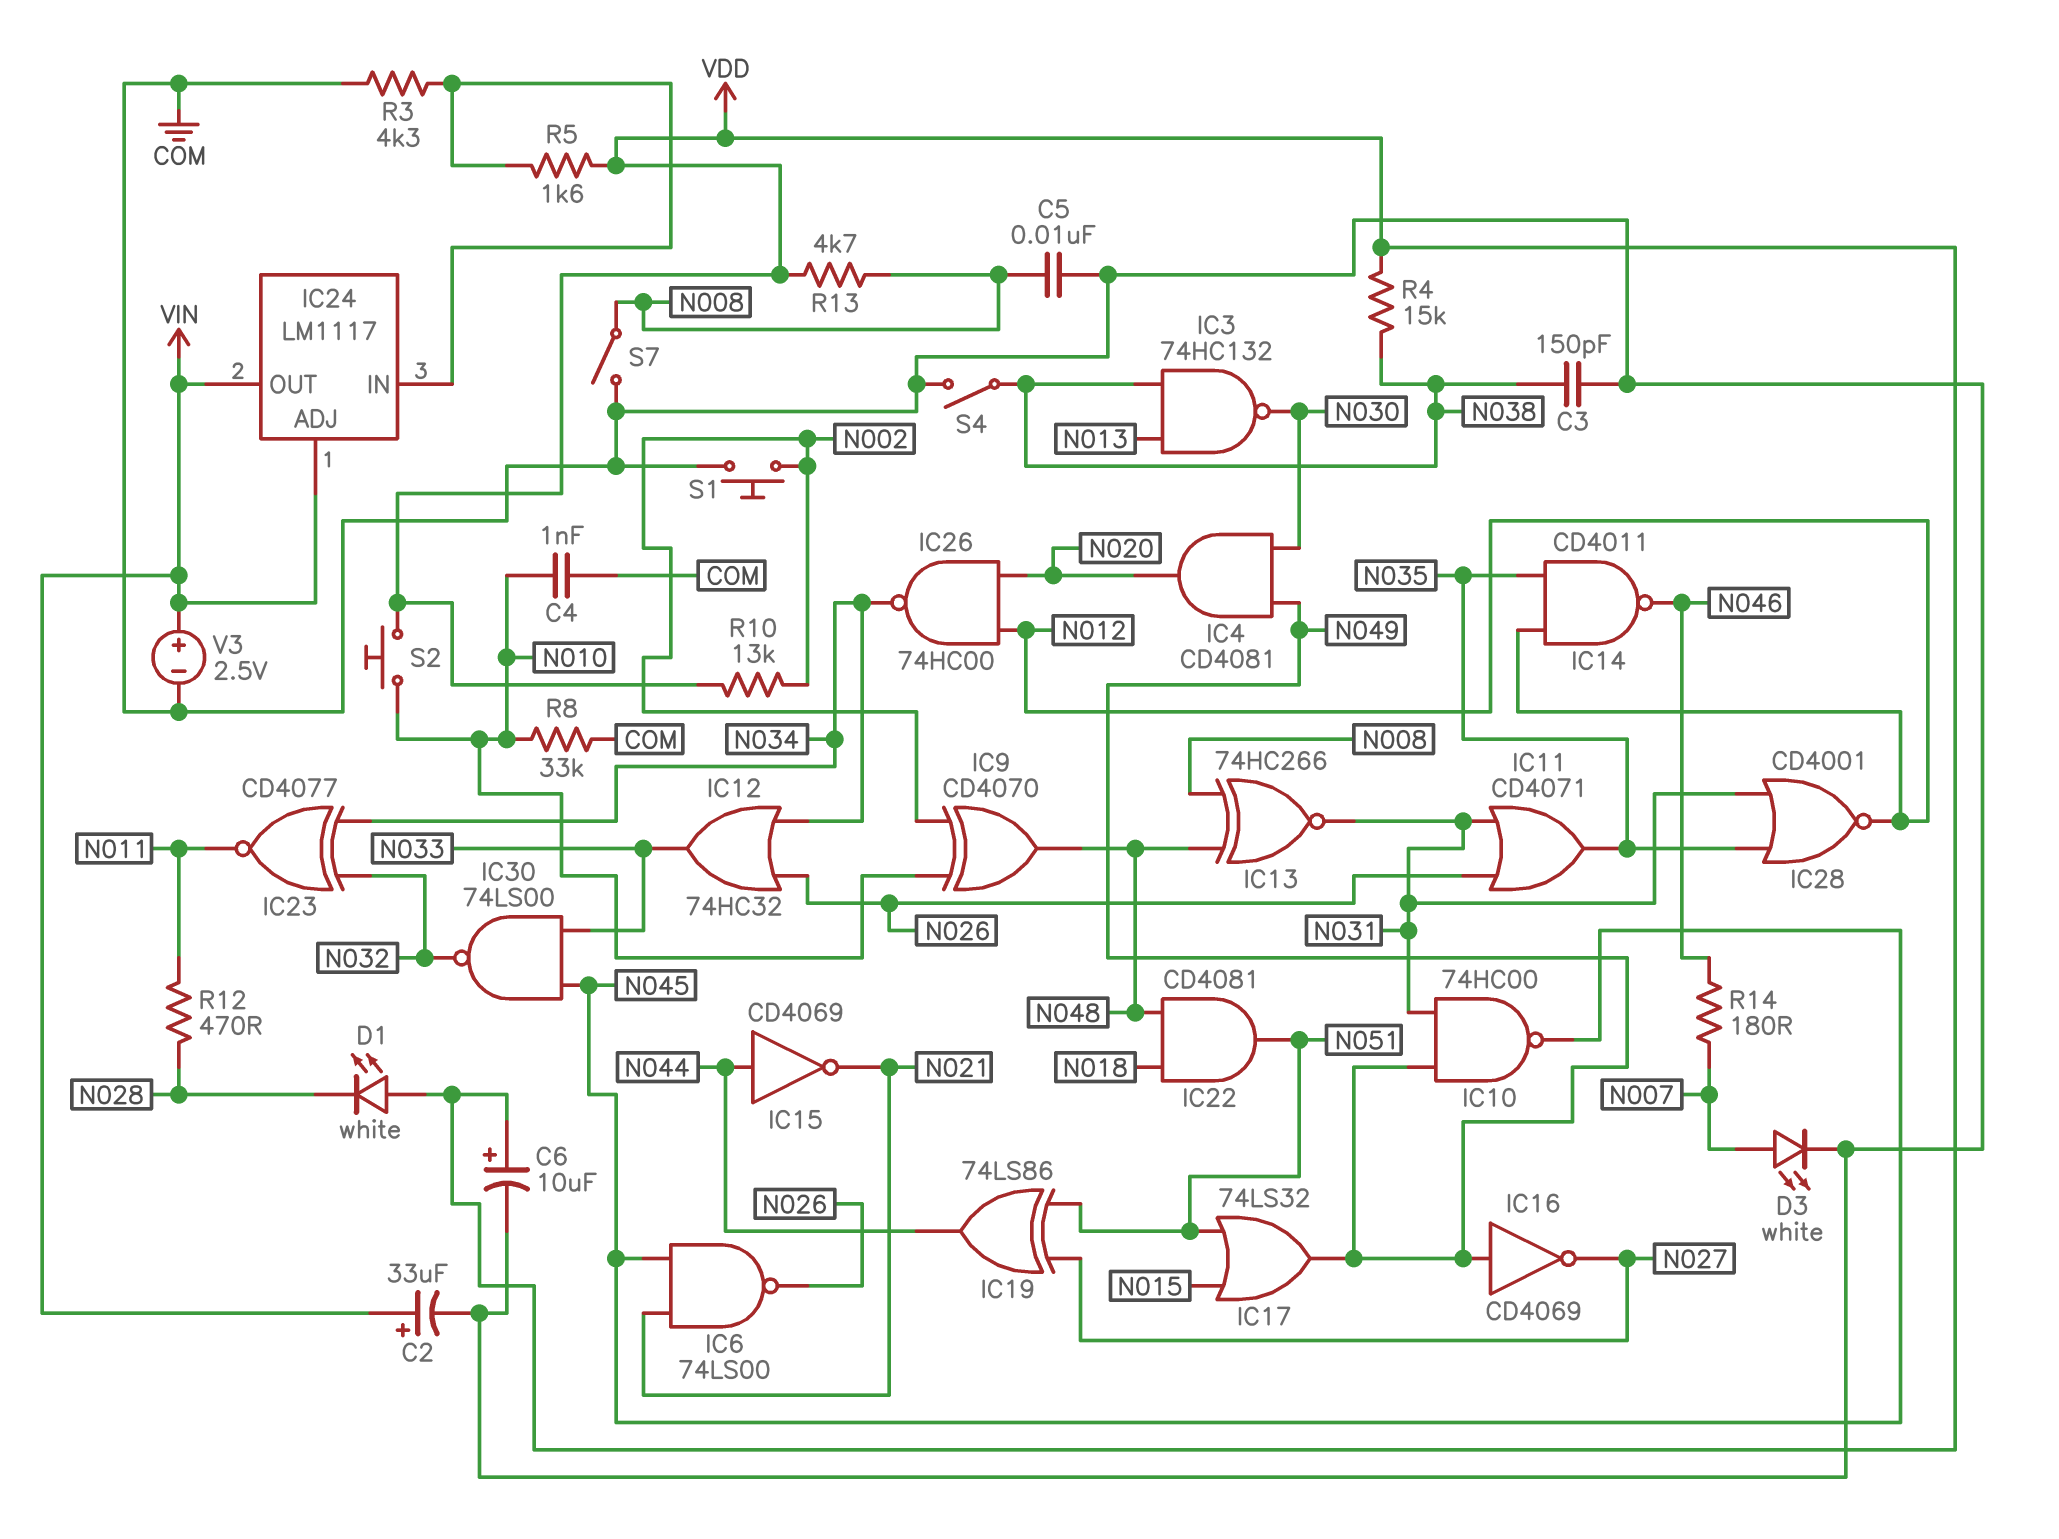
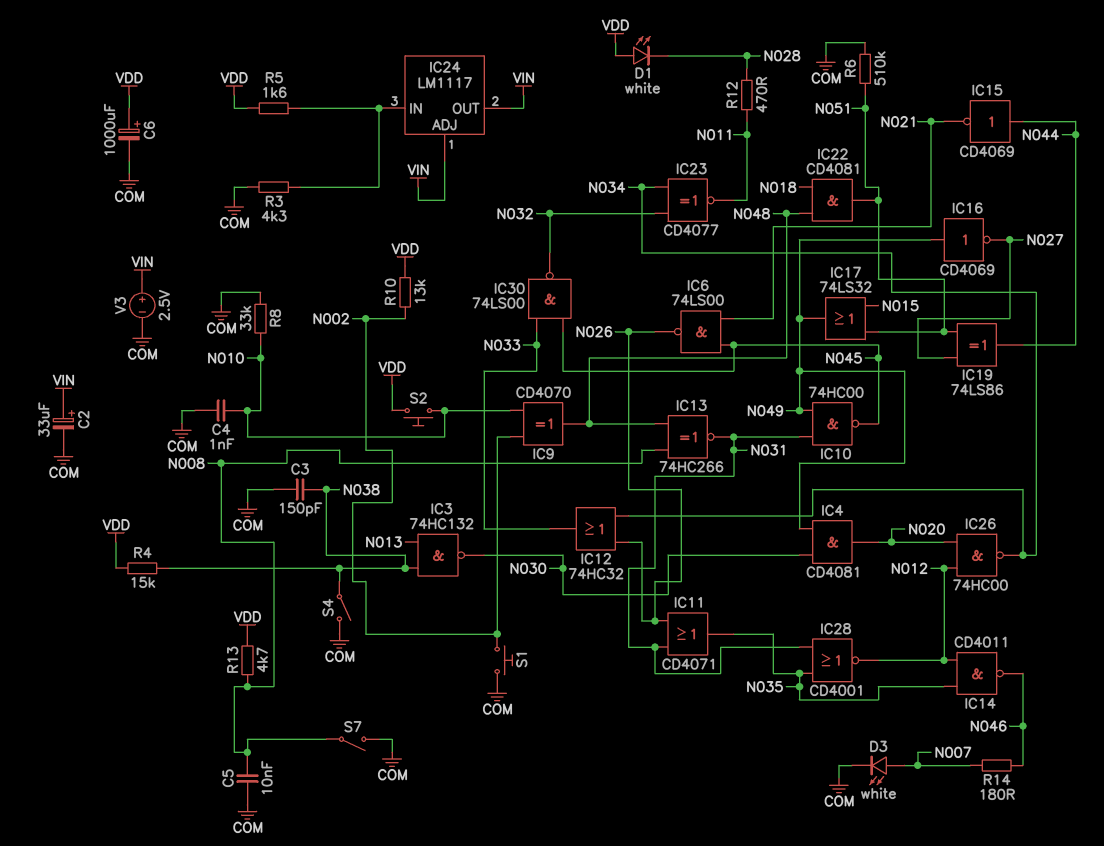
C6: 10uF (plus VDD, minus COM) -> 1000uF (plus VDD, minus COM)
R6: none -> 510k (COM, N051)

